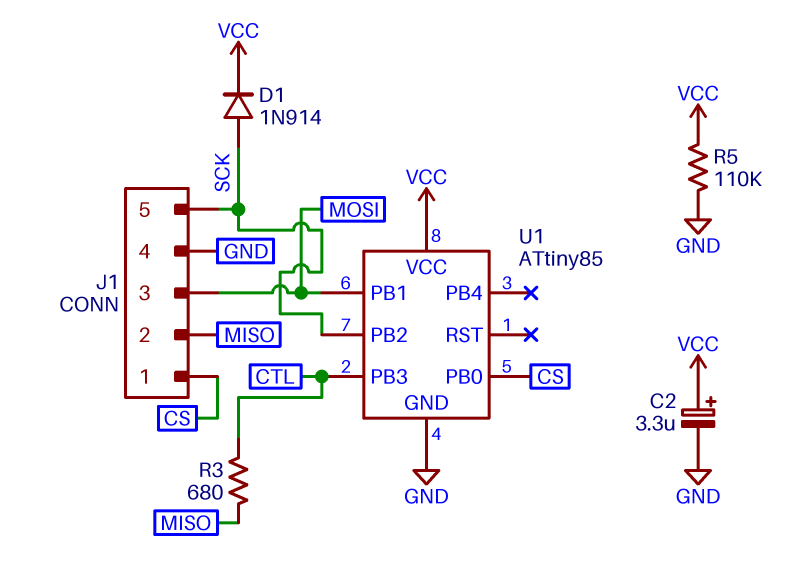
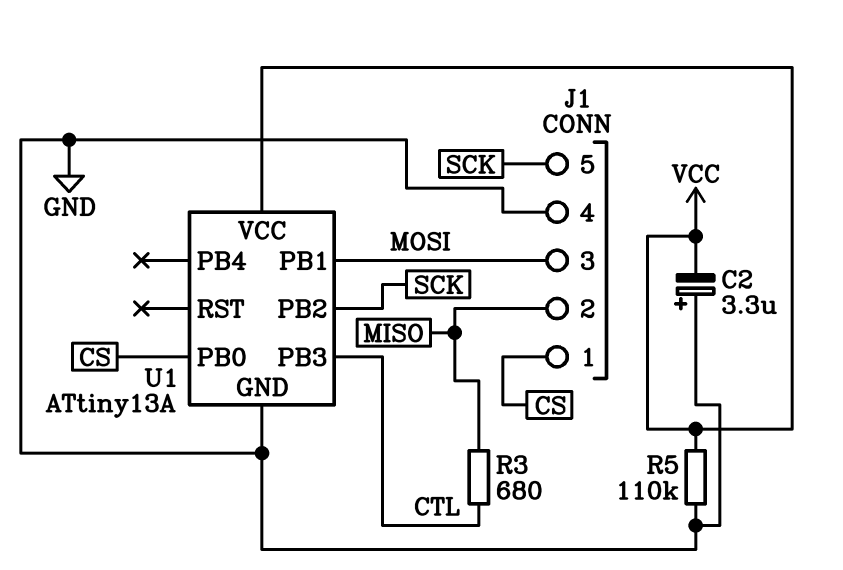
C2: 3.3uF (plus VCC, minus GND) -> 3.3uF (plus GND, minus VCC)
D1: diode 1N914 (A SCK, K VCC) -> none
U1: ATtiny85 -> ATtiny13A

